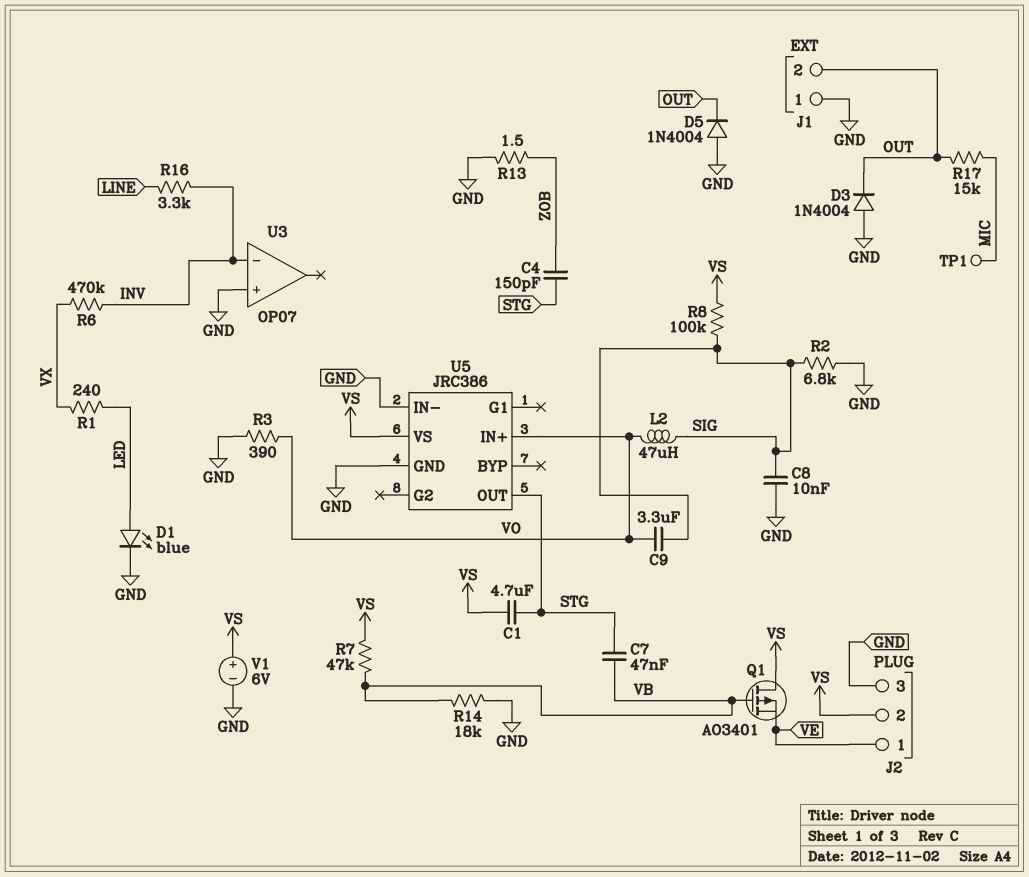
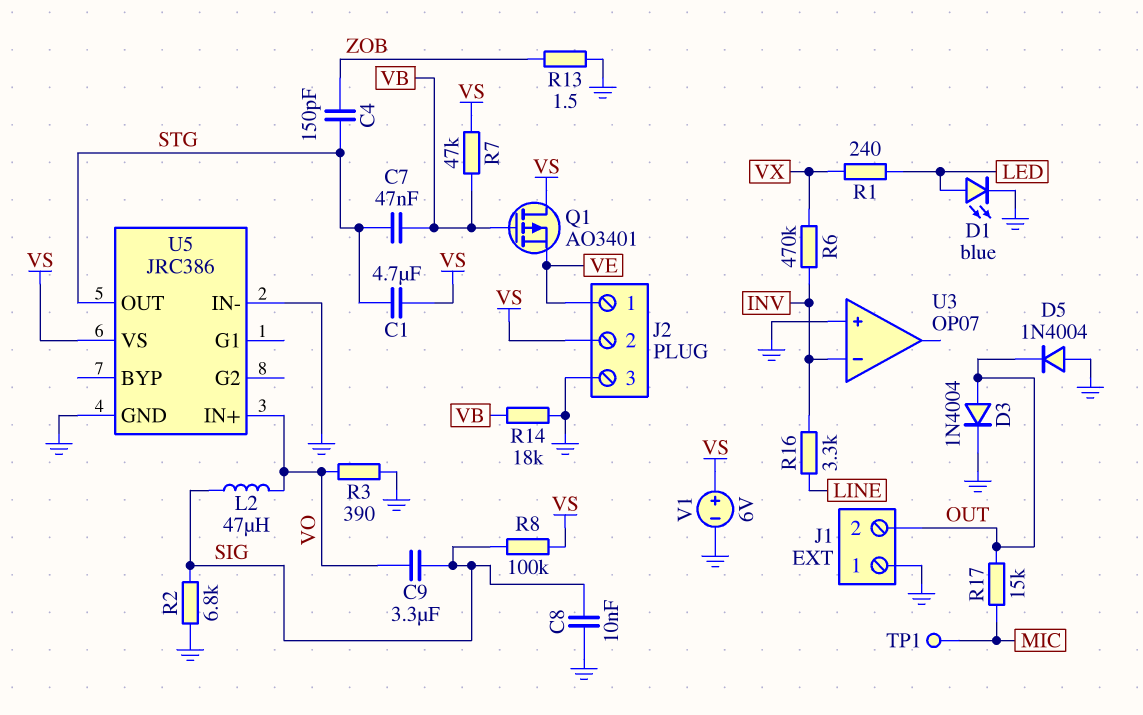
D3: diode 1N4004 (A GND, K OUT) -> diode 1N4004 (A OUT, K GND)

